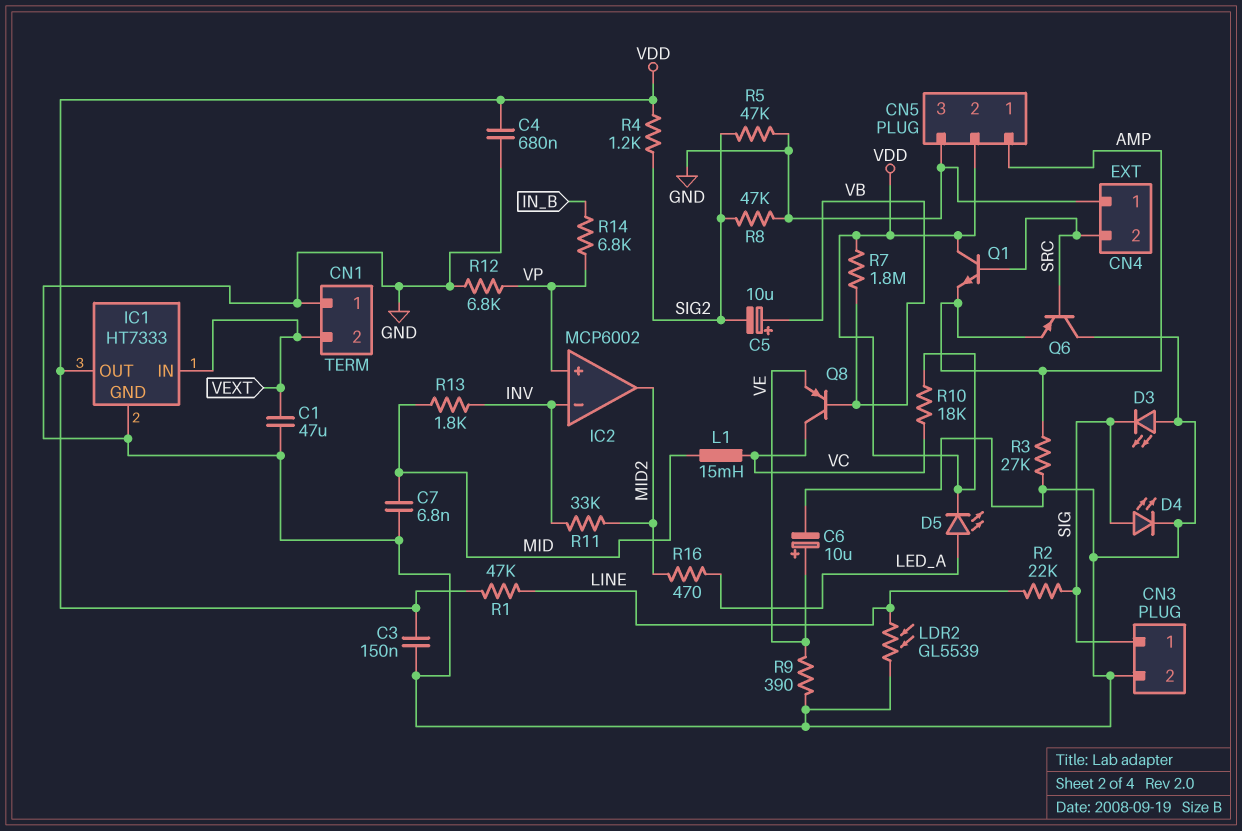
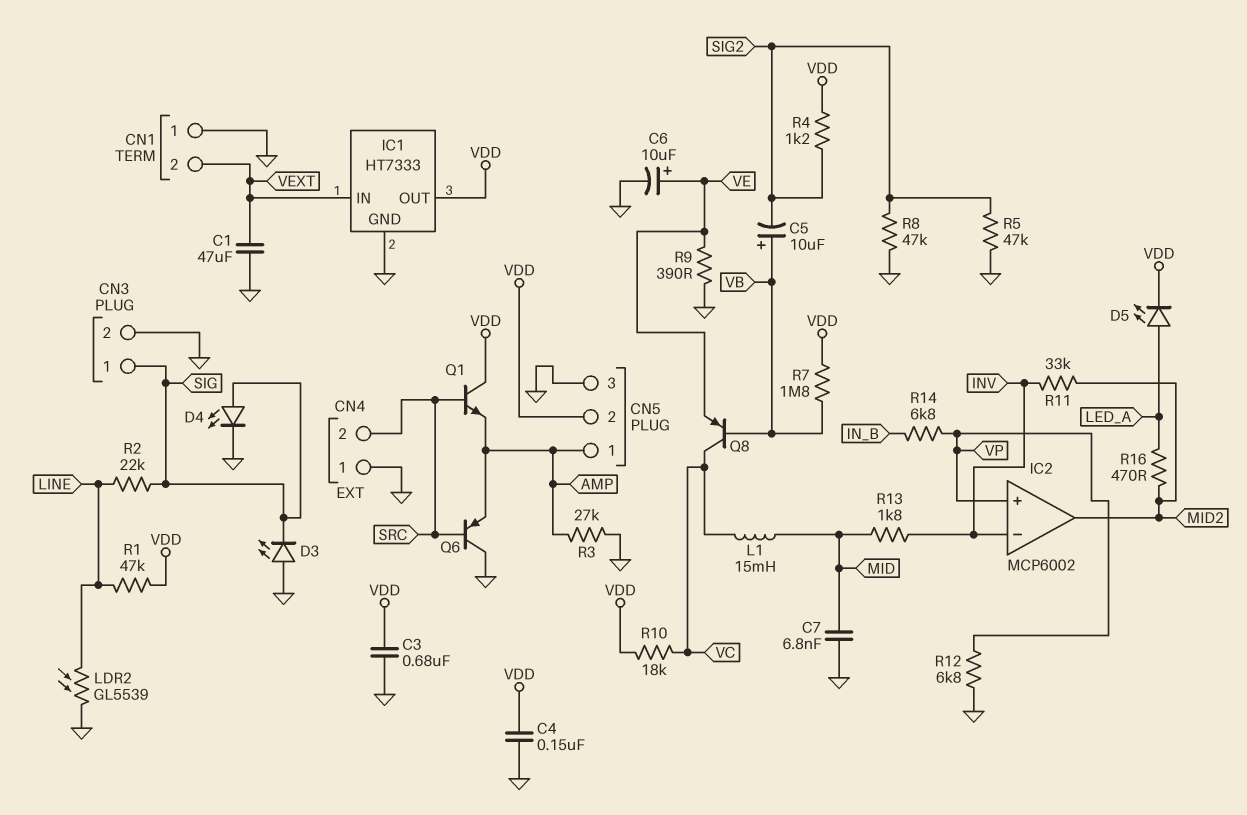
C3: 150nF (GND, VDD) -> 680nF (GND, VDD)
C4: 680nF (GND, VDD) -> 150nF (GND, VDD)

